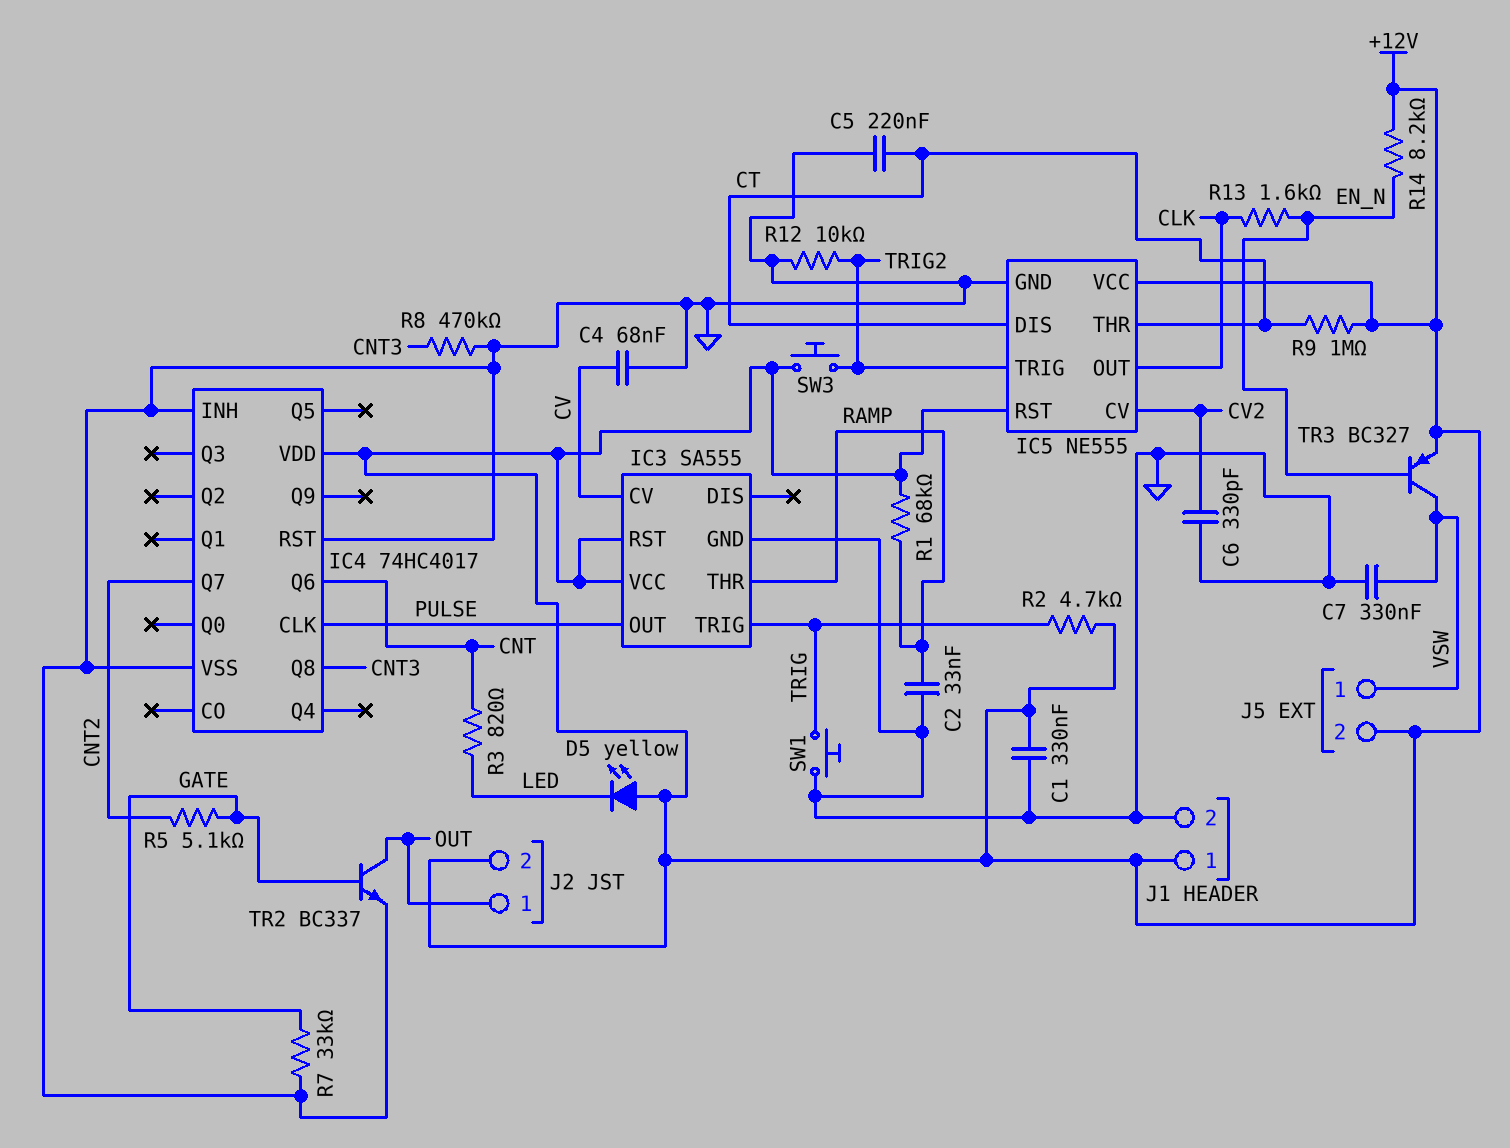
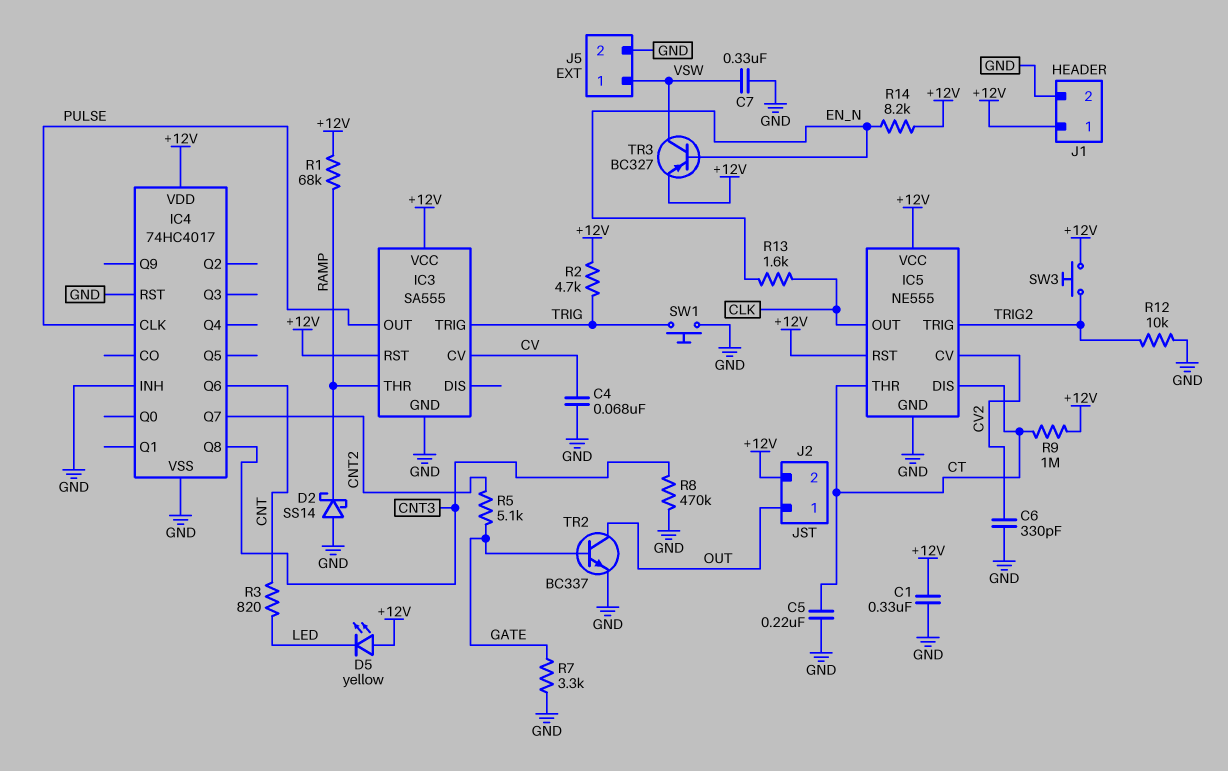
C2: 33nF (GND, RAMP) -> none
D2: none -> schottky SS14 (A GND, K RAMP)
J5 pin 2: +12V -> GND
R7: 33k (GATE, GND) -> 3.3k (GATE, GND)

